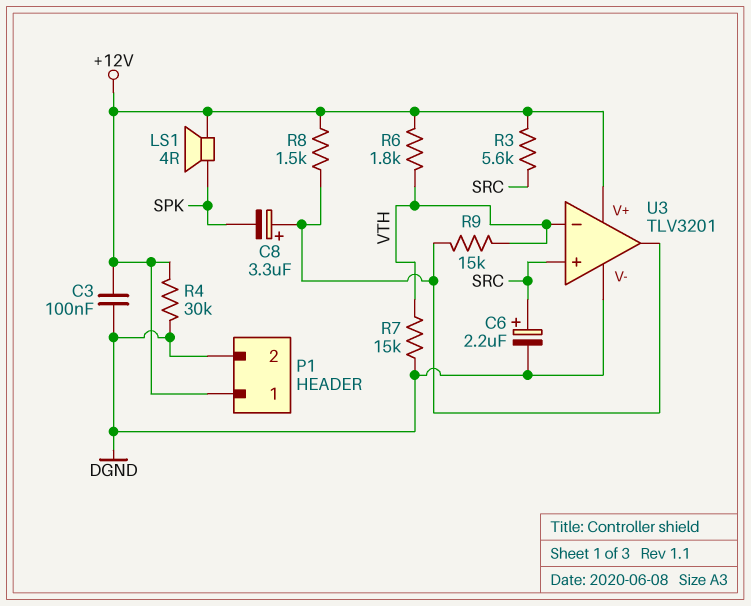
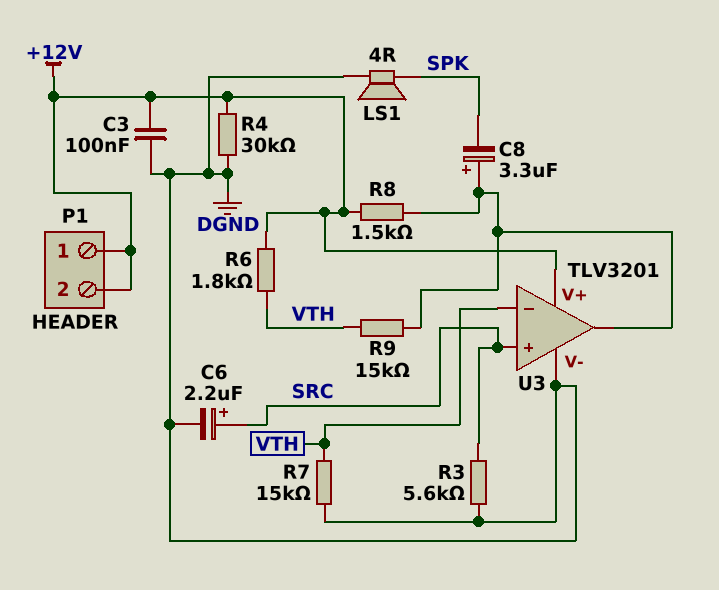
LS1: speaker 4R (+12V, SPK) -> speaker 4R (DGND, SPK)
P1 pin 2: DGND -> +12V
R3: 5.6k (+12V, SRC) -> 5.6k (DGND, SRC)

